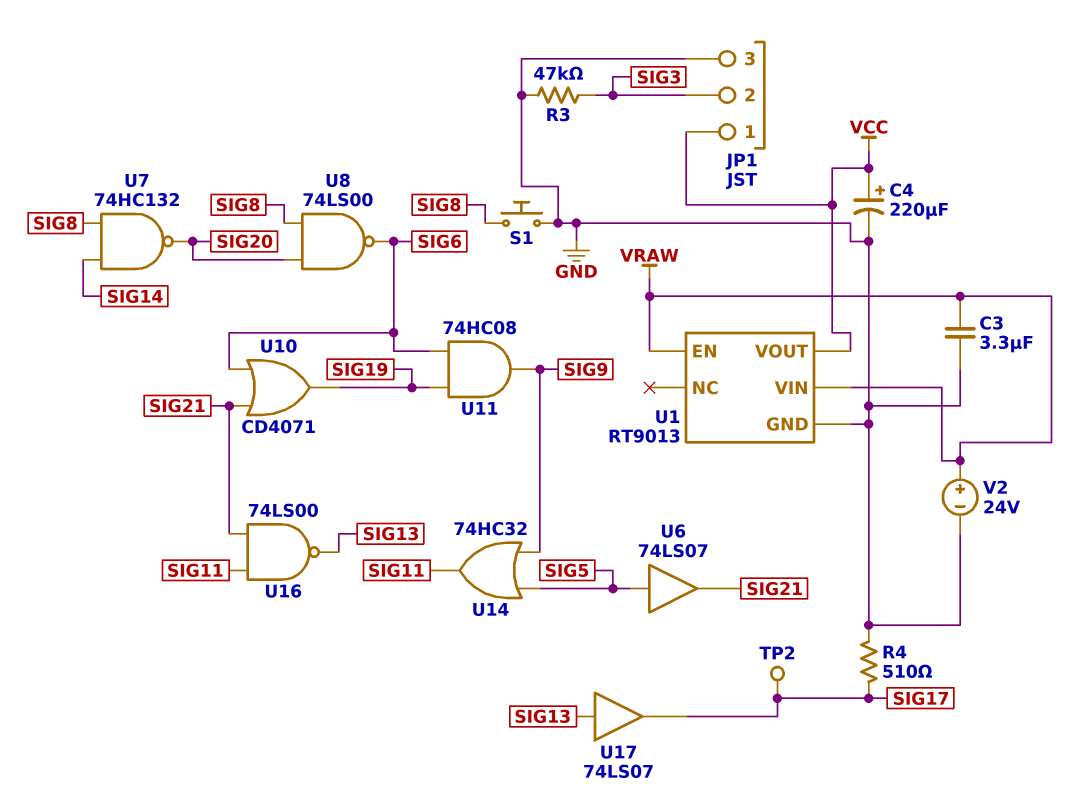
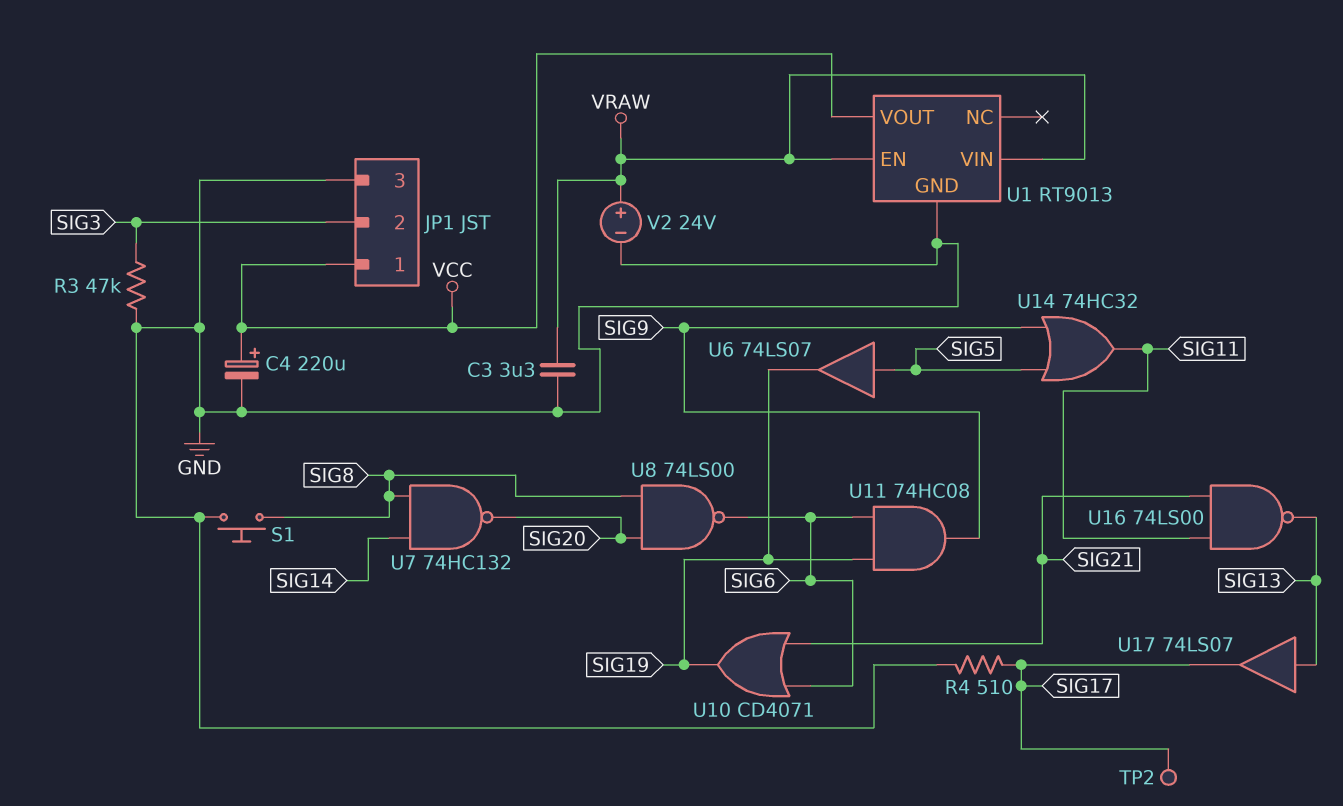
U6: buffer 74LS07 (in SIG5, out SIG21) -> buffer 74LS07 (in SIG5, out SIG19)

